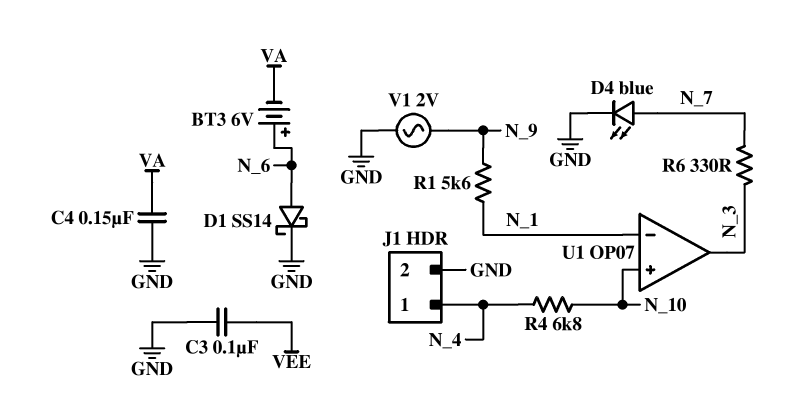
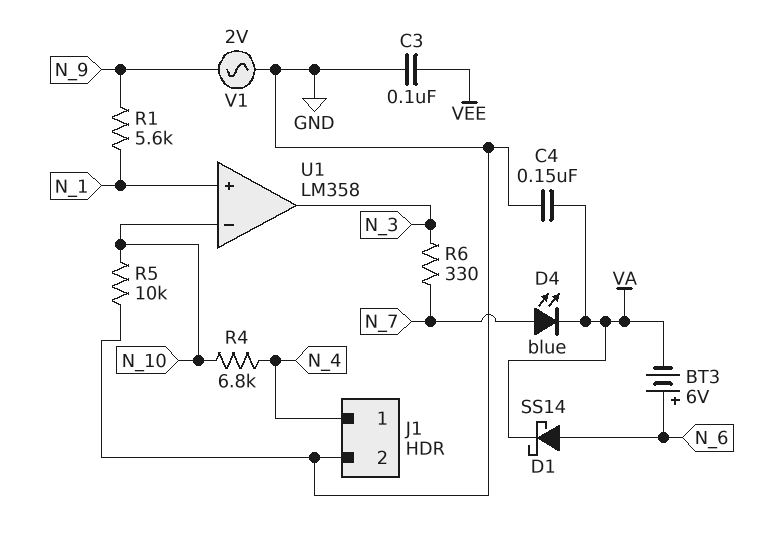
D1: schottky SS14 (A N_6, K GND) -> schottky SS14 (A N_6, K VA)
D4: LED blue (A N_7, K GND) -> LED blue (A N_7, K VA)
R5: none -> 10k (GND, N_10)
U1: OP07 -> LM358
U1 pin in+: N_10 -> N_1
U1 pin in-: N_1 -> N_10

